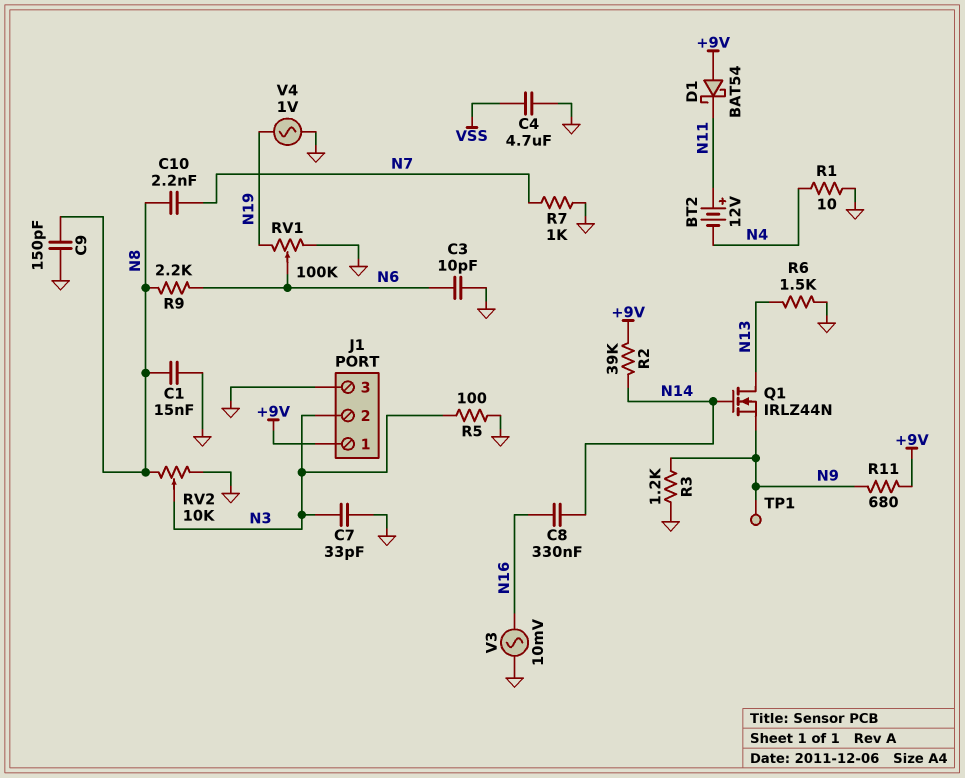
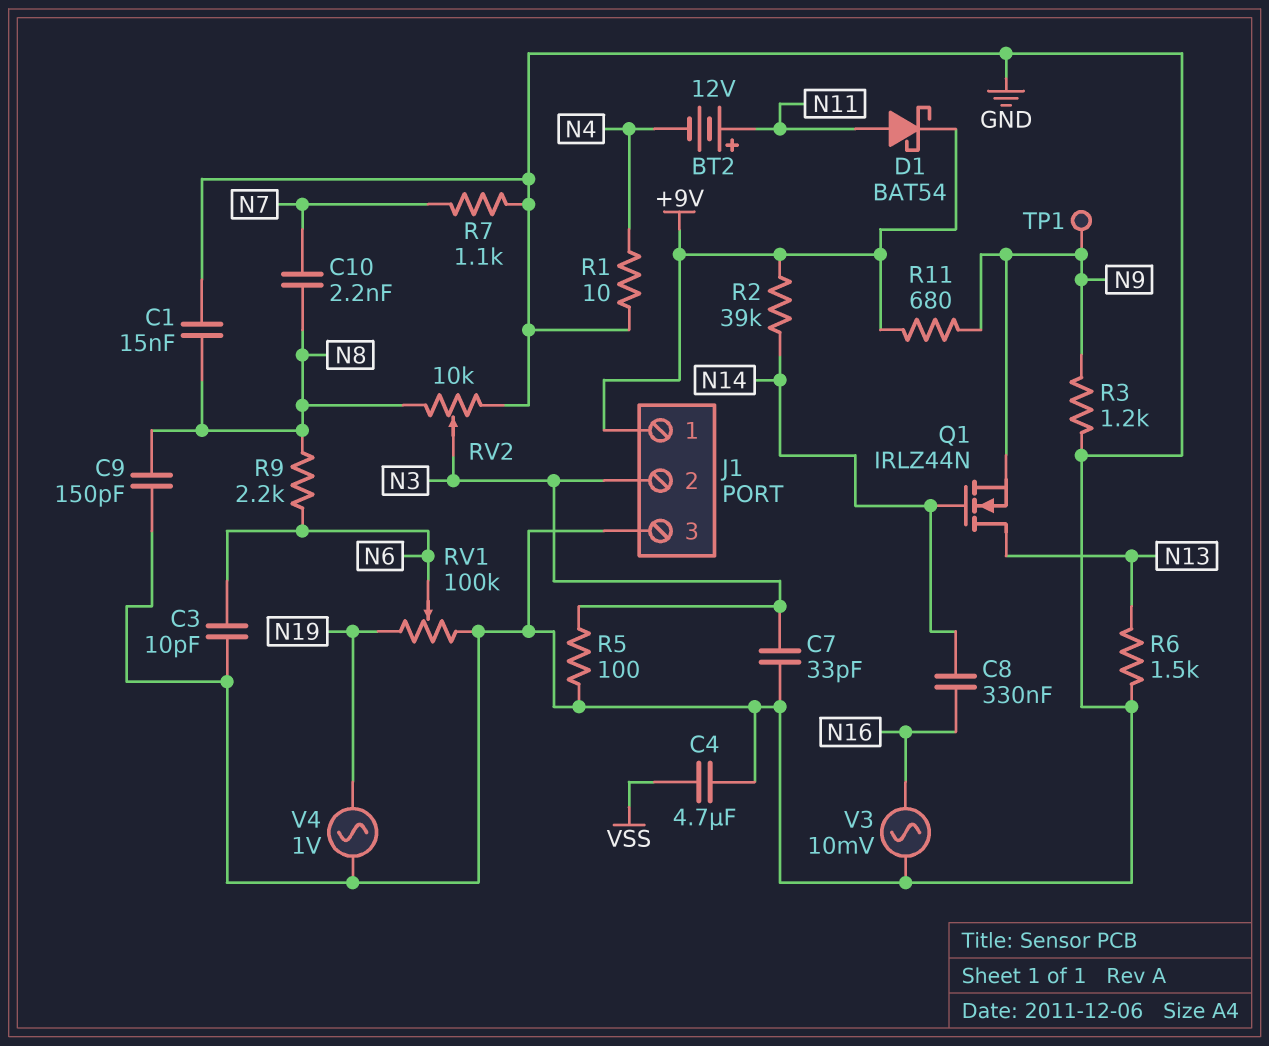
D1: schottky BAT54 (A +9V, K N11) -> schottky BAT54 (A N11, K +9V)
R7: 1k (GND, N7) -> 1.1k (GND, N7)

